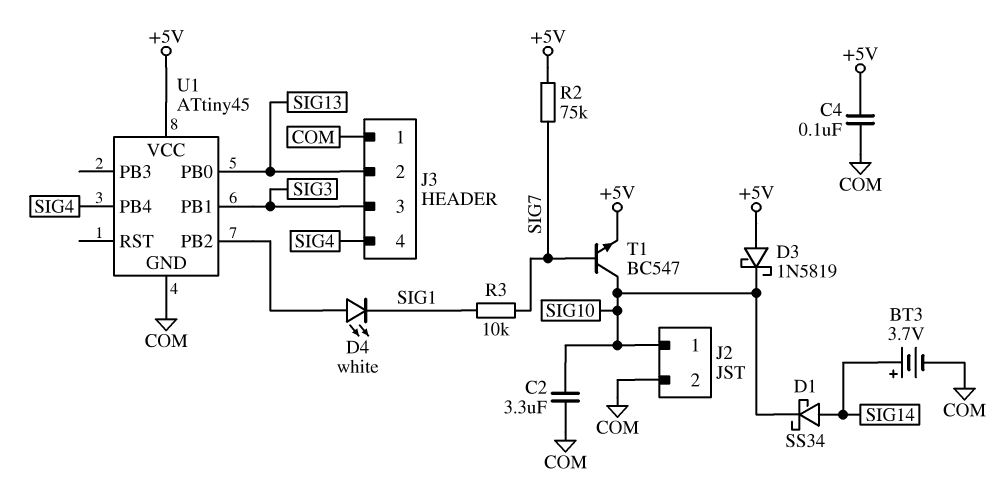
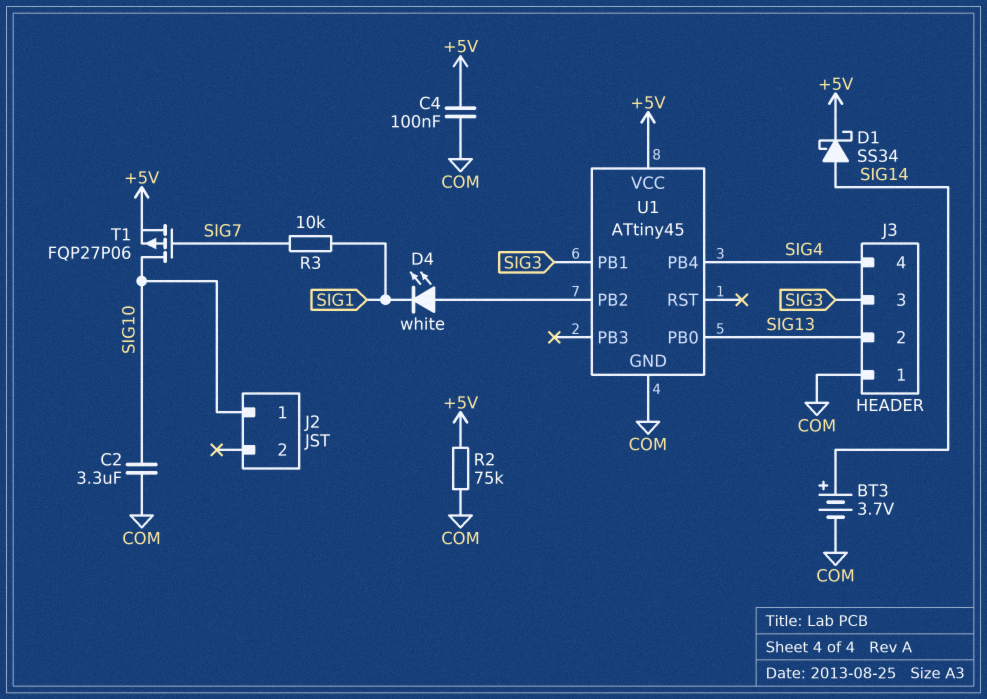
D1: schottky SS34 (A SIG14, K SIG10) -> schottky SS34 (A SIG14, K +5V)
D3: schottky 1N5819 (A +5V, K SIG10) -> none
J2 pin 2: COM -> none
R2: 75k (+5V, SIG7) -> 75k (+5V, COM)
T1: NPN BC547 (B SIG7, C SIG10, E +5V) -> PMOS FQP27P06 (G SIG7, D SIG10, S +5V)

